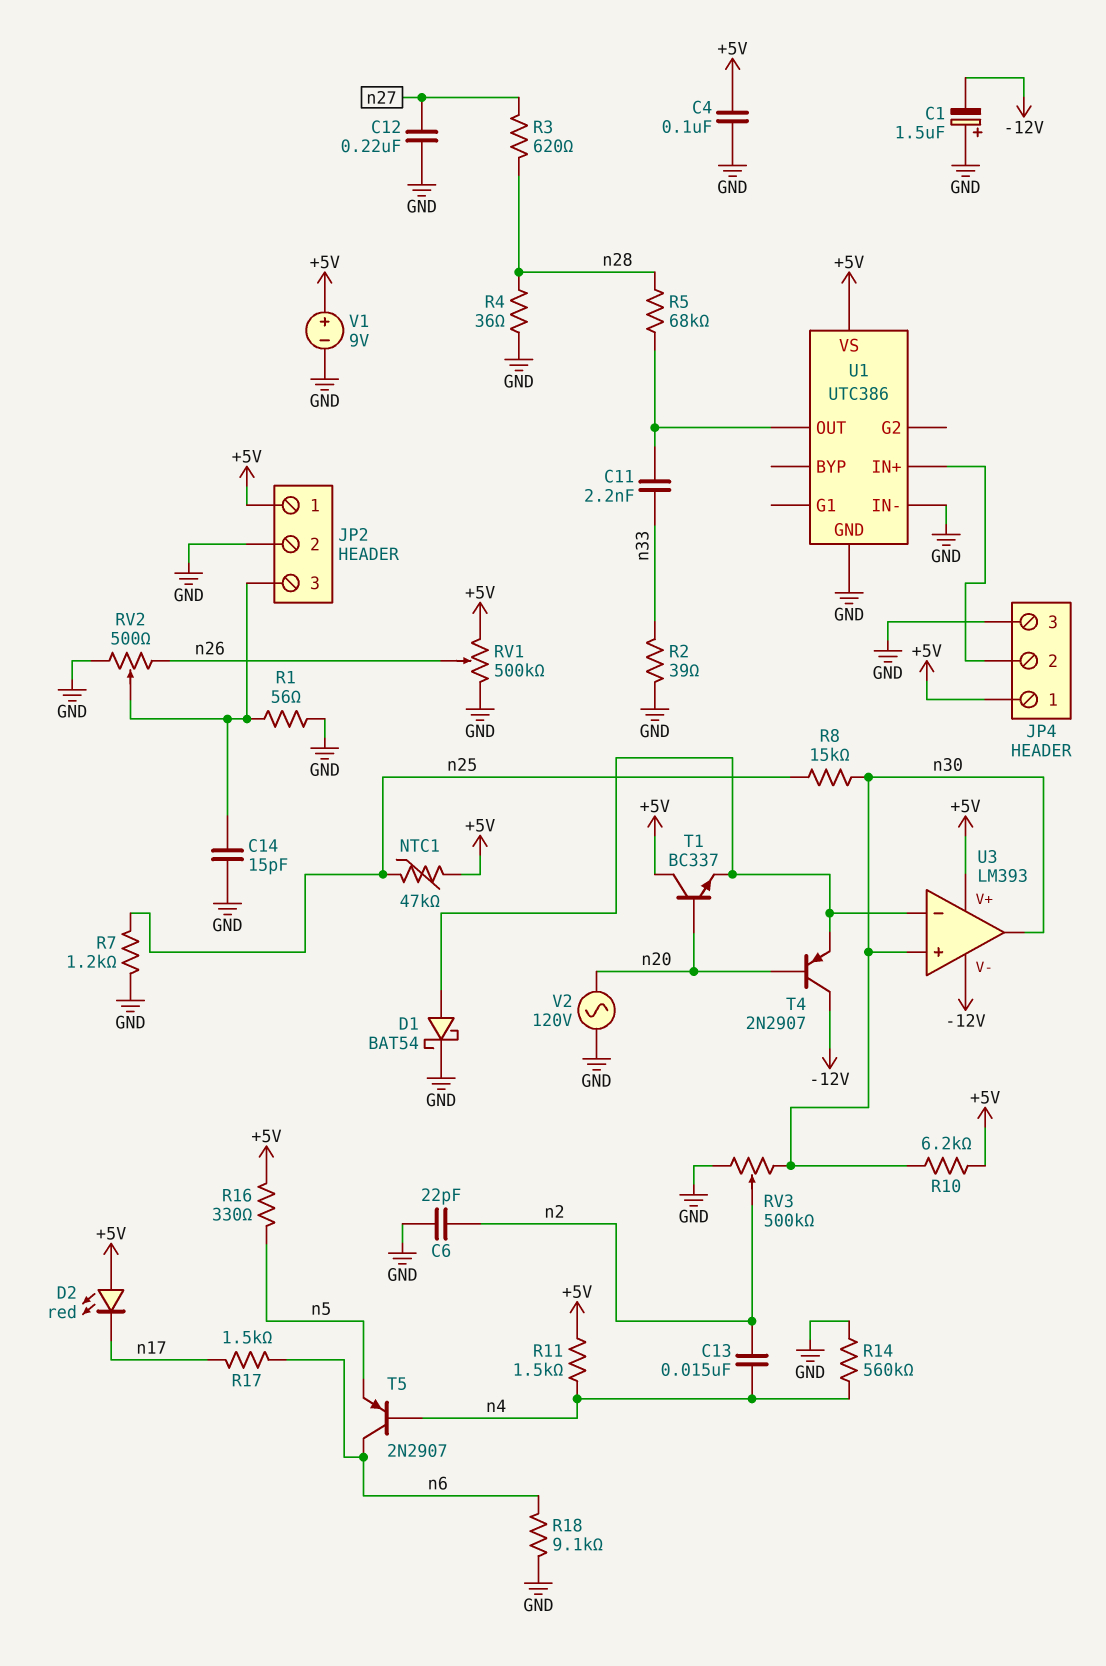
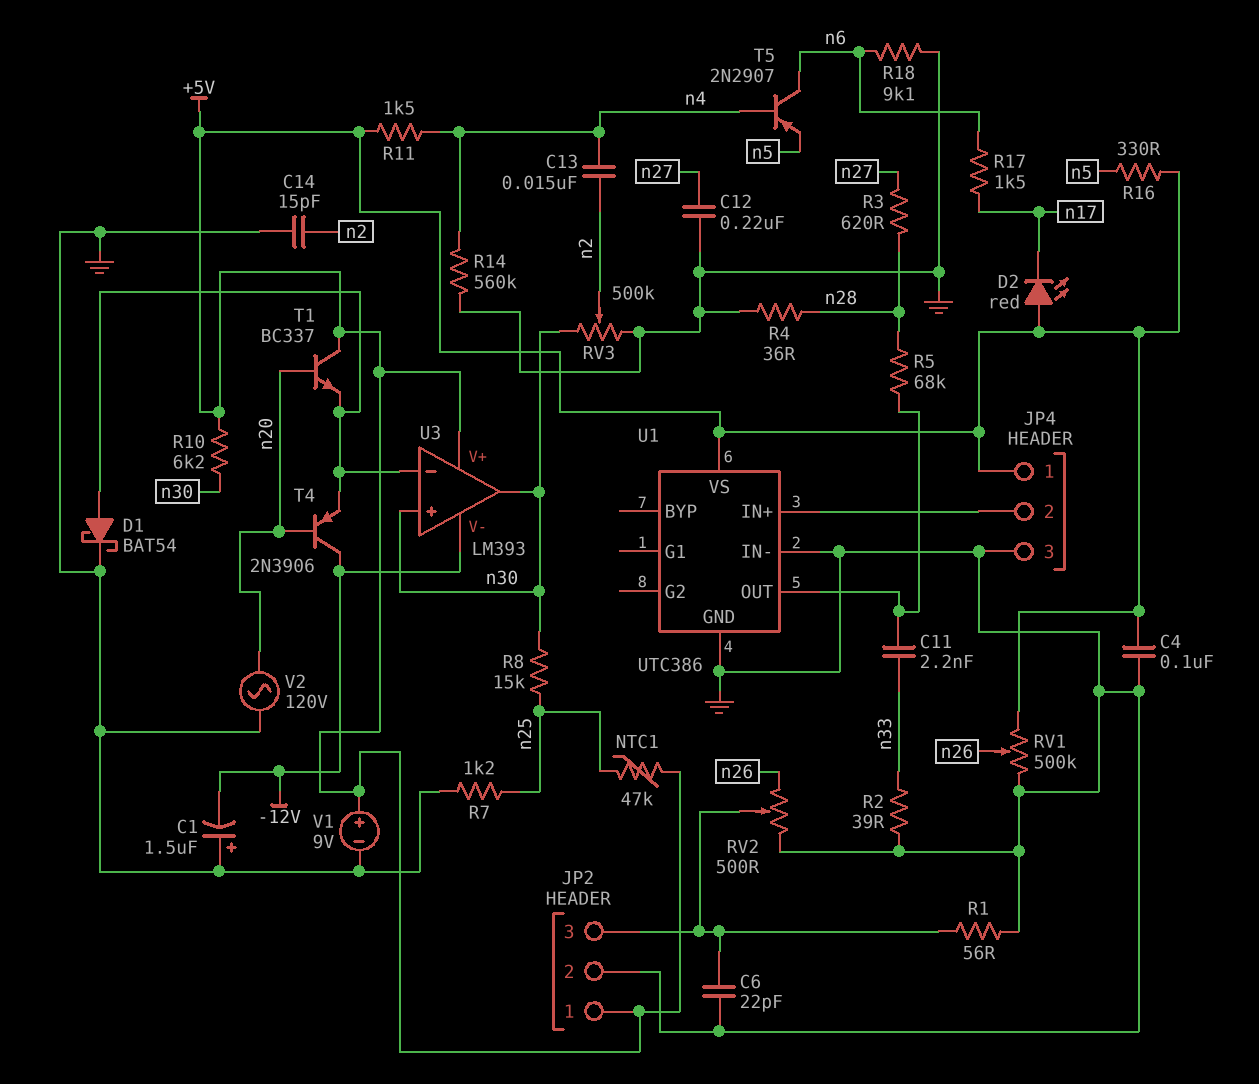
C6: 22pF (GND, n2) -> 22pF (GND, JP2/3)
C14: 15pF (GND, JP2/3) -> 15pF (GND, n2)
T4: PNP 2N2907 (B n20, C -12V, E U3/in-) -> PNP 2N3906 (B n20, C -12V, E U3/in-)

